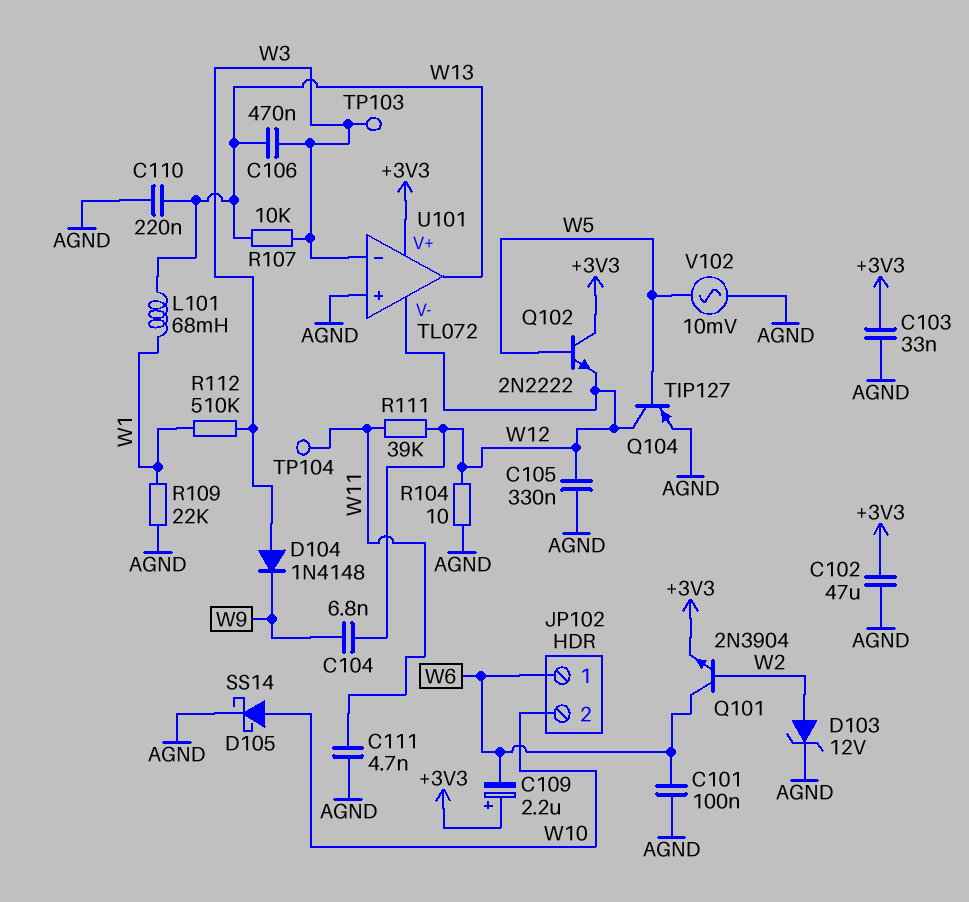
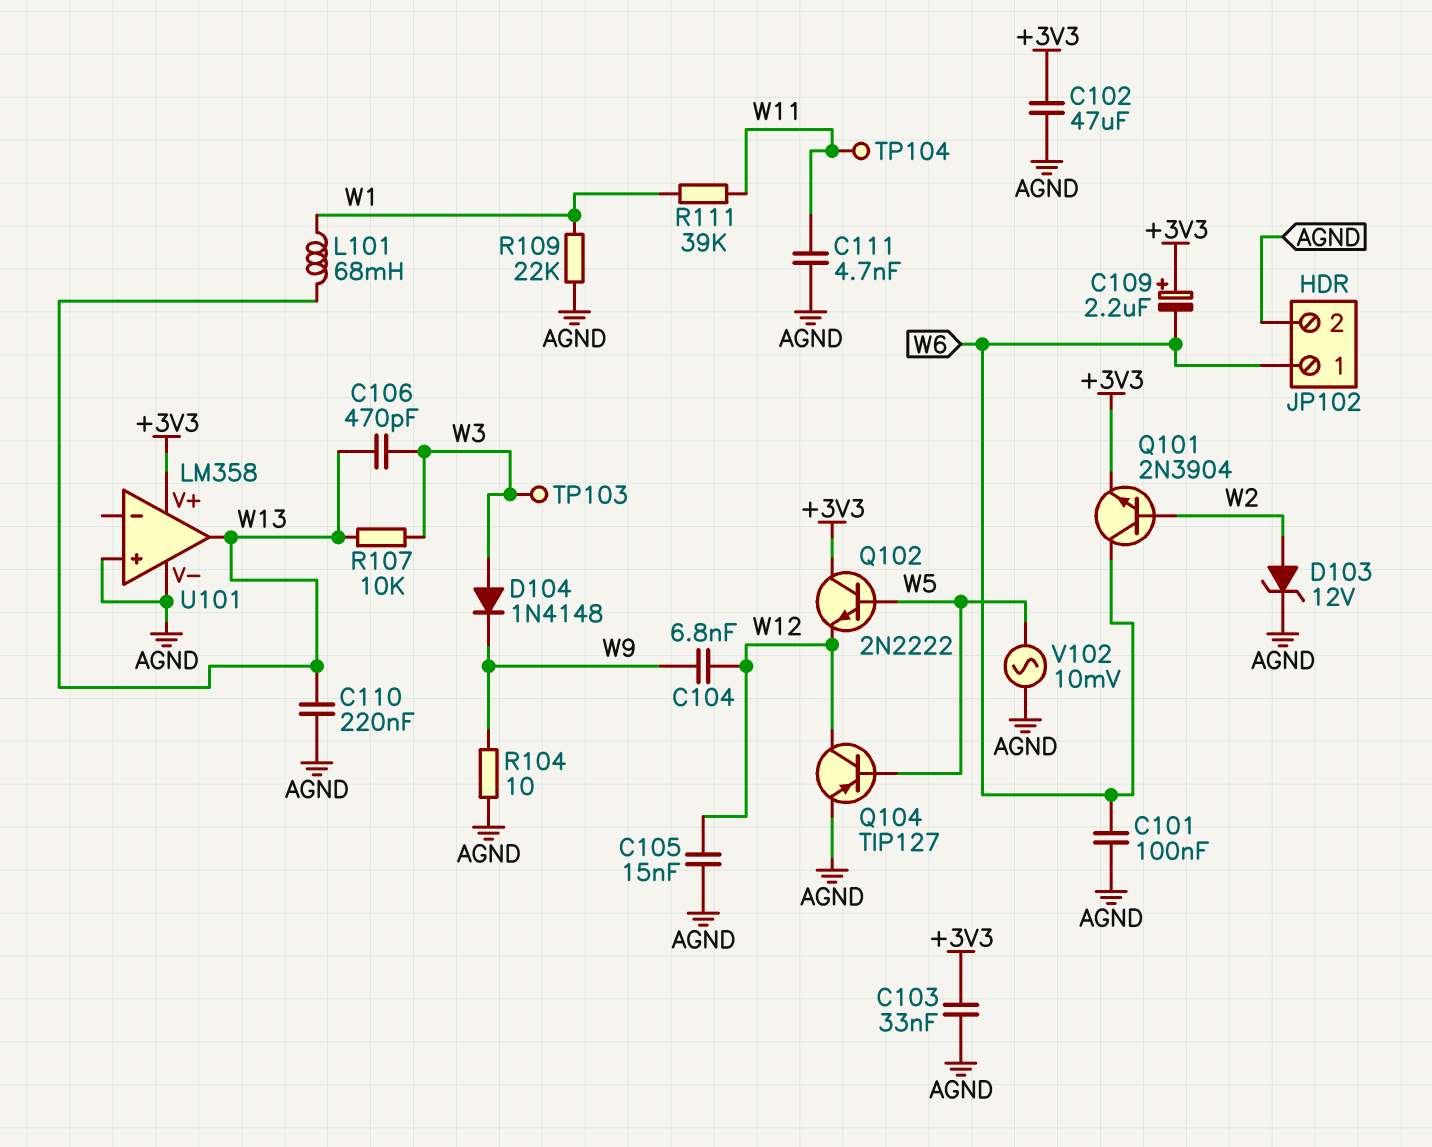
C105: 330nF (AGND, W12) -> 15nF (AGND, W12)
C106: 470nF (W3, W13) -> 470pF (W3, W13)
D105: schottky SS14 (A W10, K AGND) -> none
JP102 pin 2: W10 -> AGND
R104: 10 (AGND, W12) -> 10 (AGND, W9)
R111: 39k (W11, W12) -> 39k (W1, W11)
R112: 510k (W1, W3) -> none
U101: TL072 -> LM358
U101 pin V-: W12 -> AGND
U101 pin in-: W3 -> none

